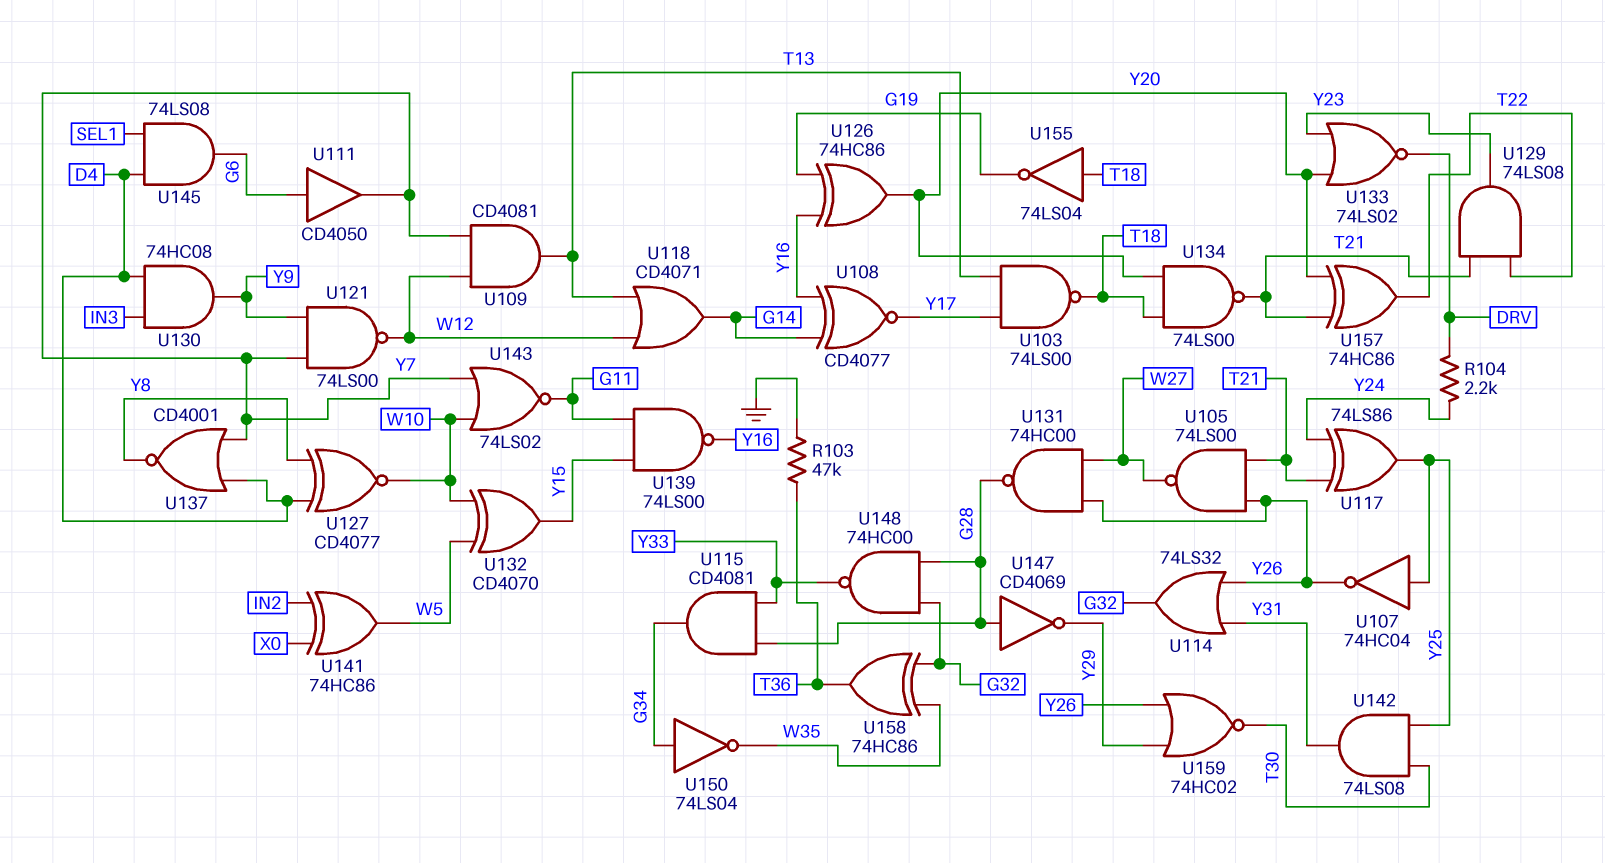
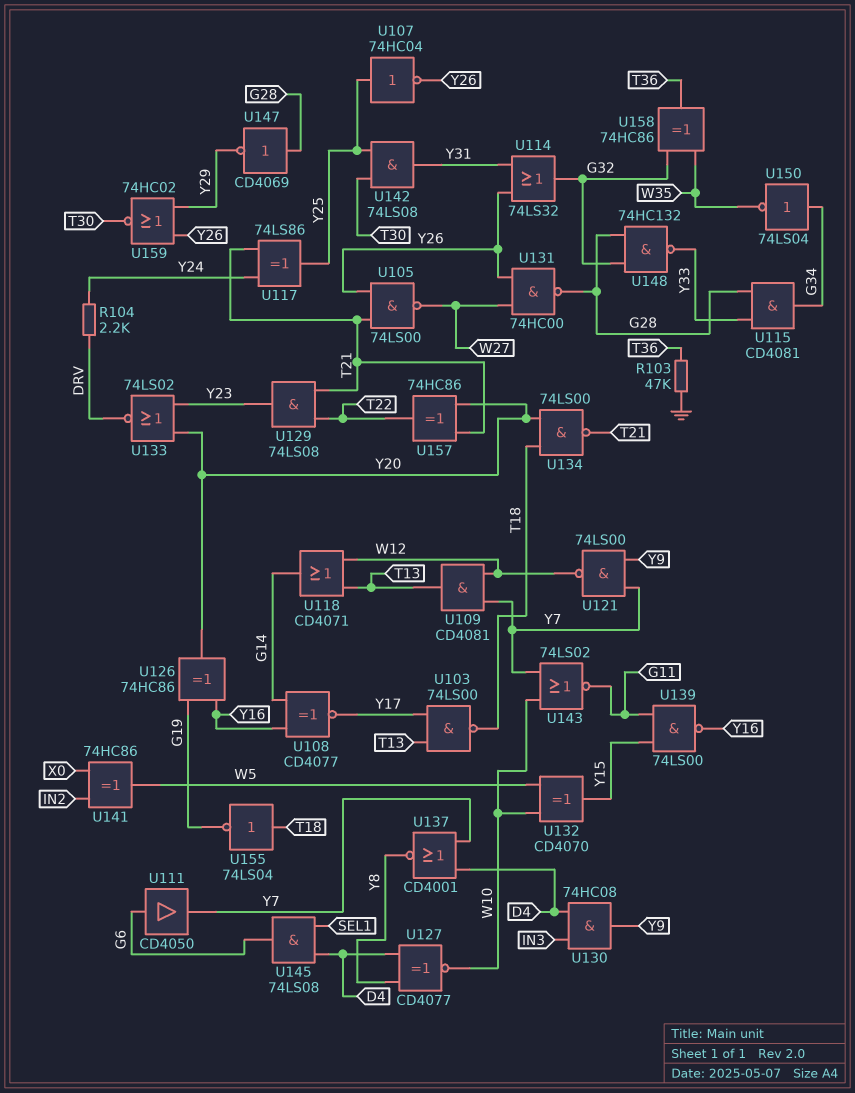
U148: NAND 74HC00 (in G28, in G32, out Y33) -> NAND 74HC132 (in G28, in G32, out Y33)

